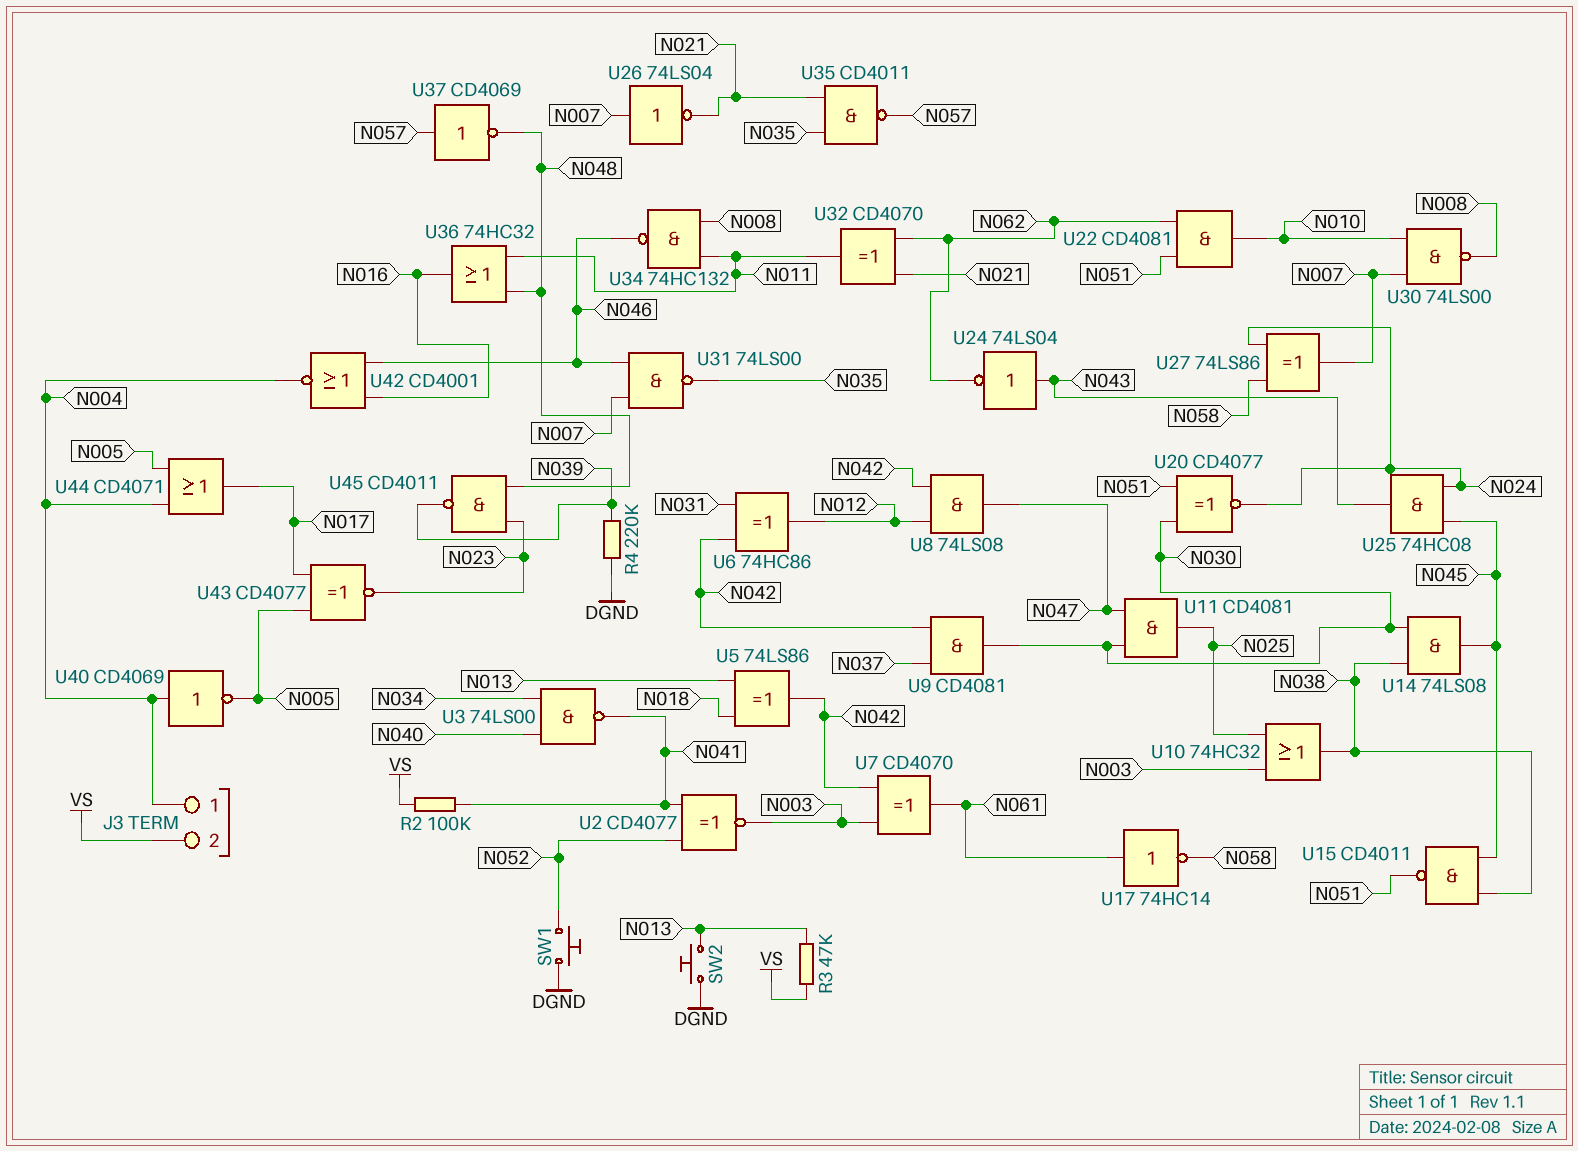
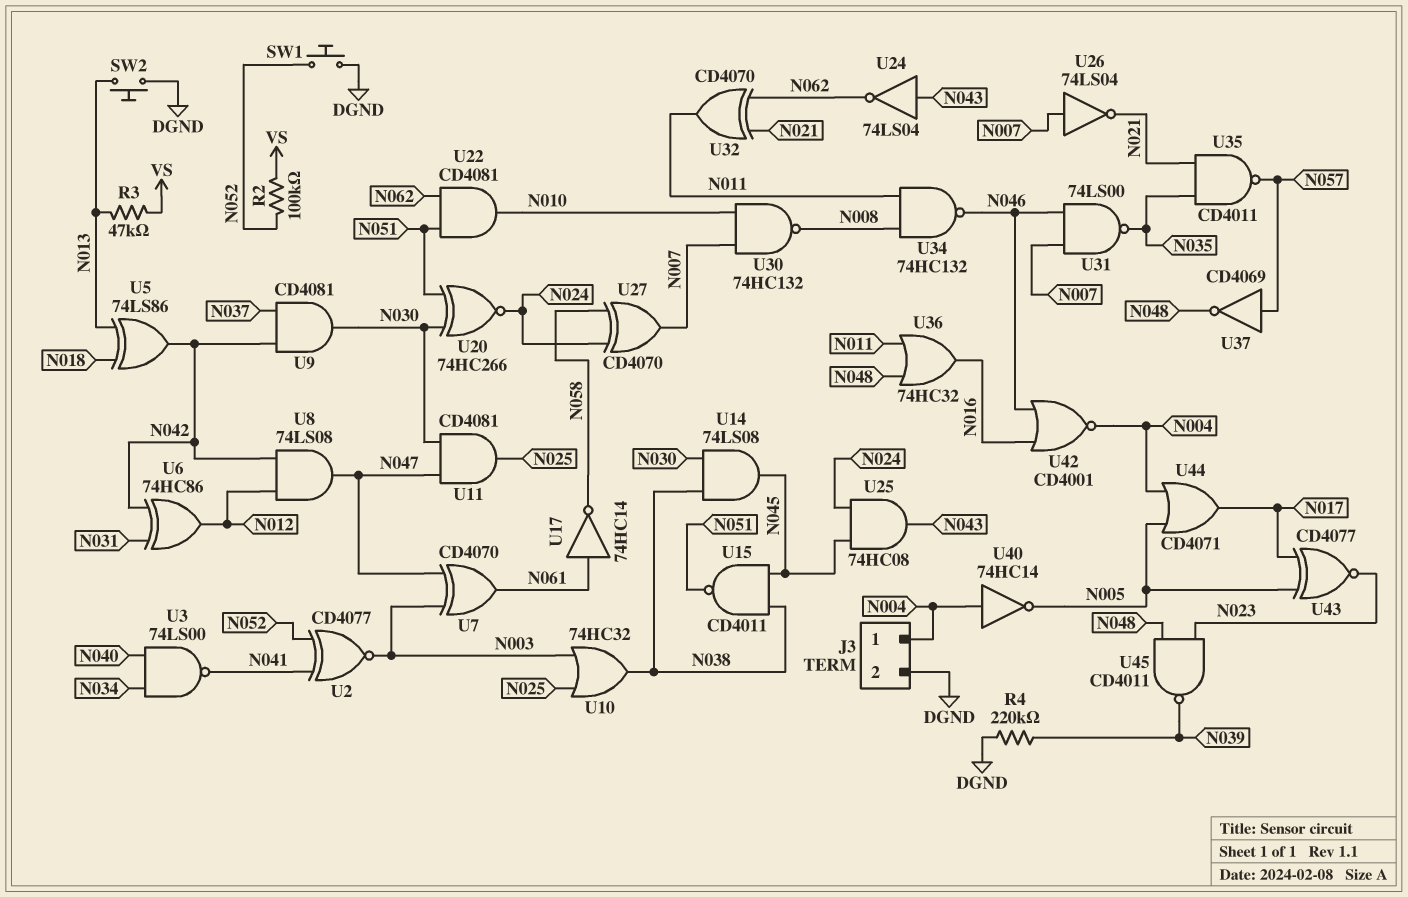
J3 pin 2: VS -> DGND
R2: 100k (N041, VS) -> 100k (N052, VS)
U7: XOR CD4070 (in N003, in N042, out N061) -> XOR CD4070 (in N003, in N047, out N061)
U20: XNOR CD4077 (in N030, in N051, out N024) -> XNOR 74HC266 (in N030, in N051, out N024)
U27: XOR 74LS86 (in N024, in N058, out N007) -> XOR CD4070 (in N024, in N058, out N007)
U30: NAND 74LS00 (in N007, in N010, out N008) -> NAND 74HC132 (in N007, in N010, out N008)
U40: NOT CD4069 (in N004, out N005) -> NOT 74HC14 (in N004, out N005)

